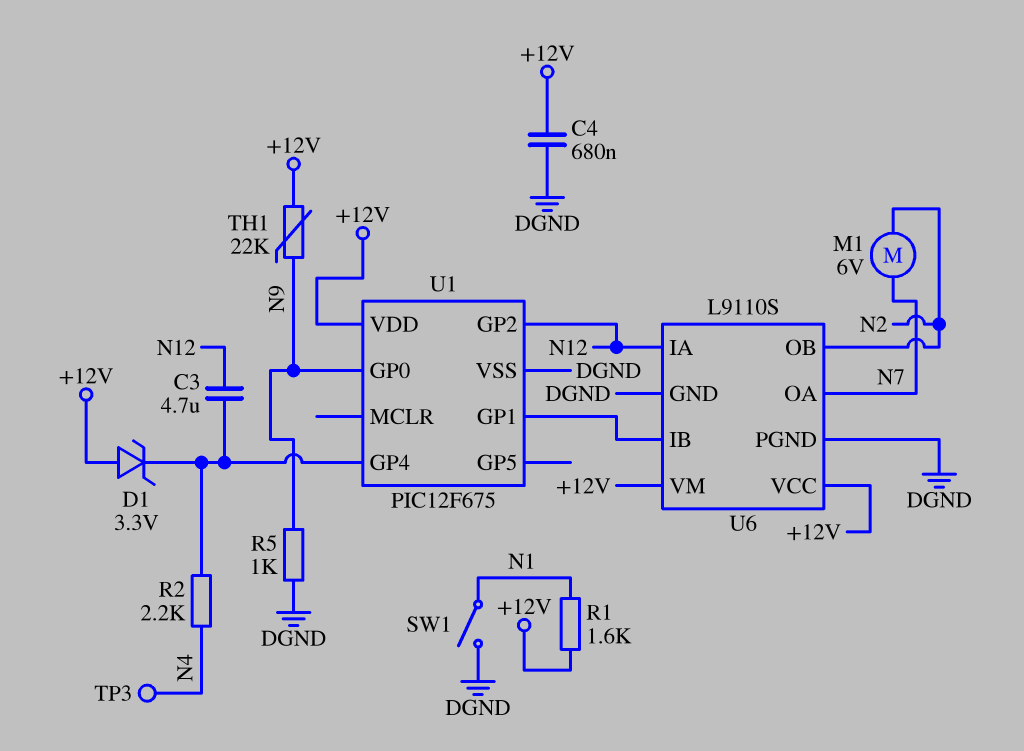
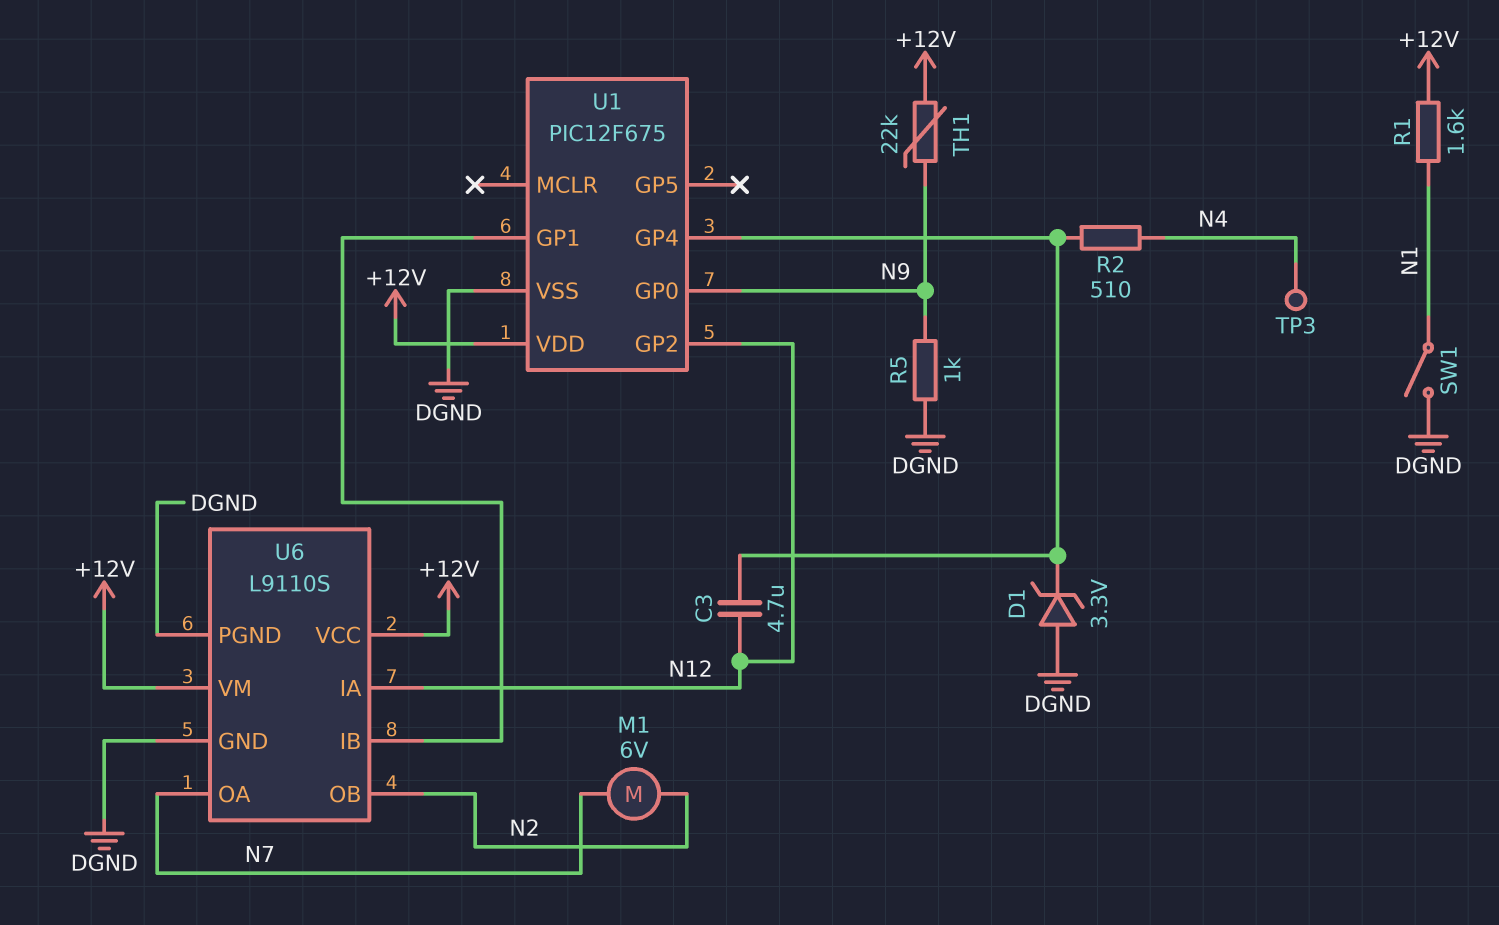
C4: 680nF (+12V, DGND) -> none
D1: zener 3.3V (A +12V, K U1/GP4) -> zener 3.3V (A DGND, K U1/GP4)
R2: 2.2k (N4, U1/GP4) -> 510 (N4, U1/GP4)

